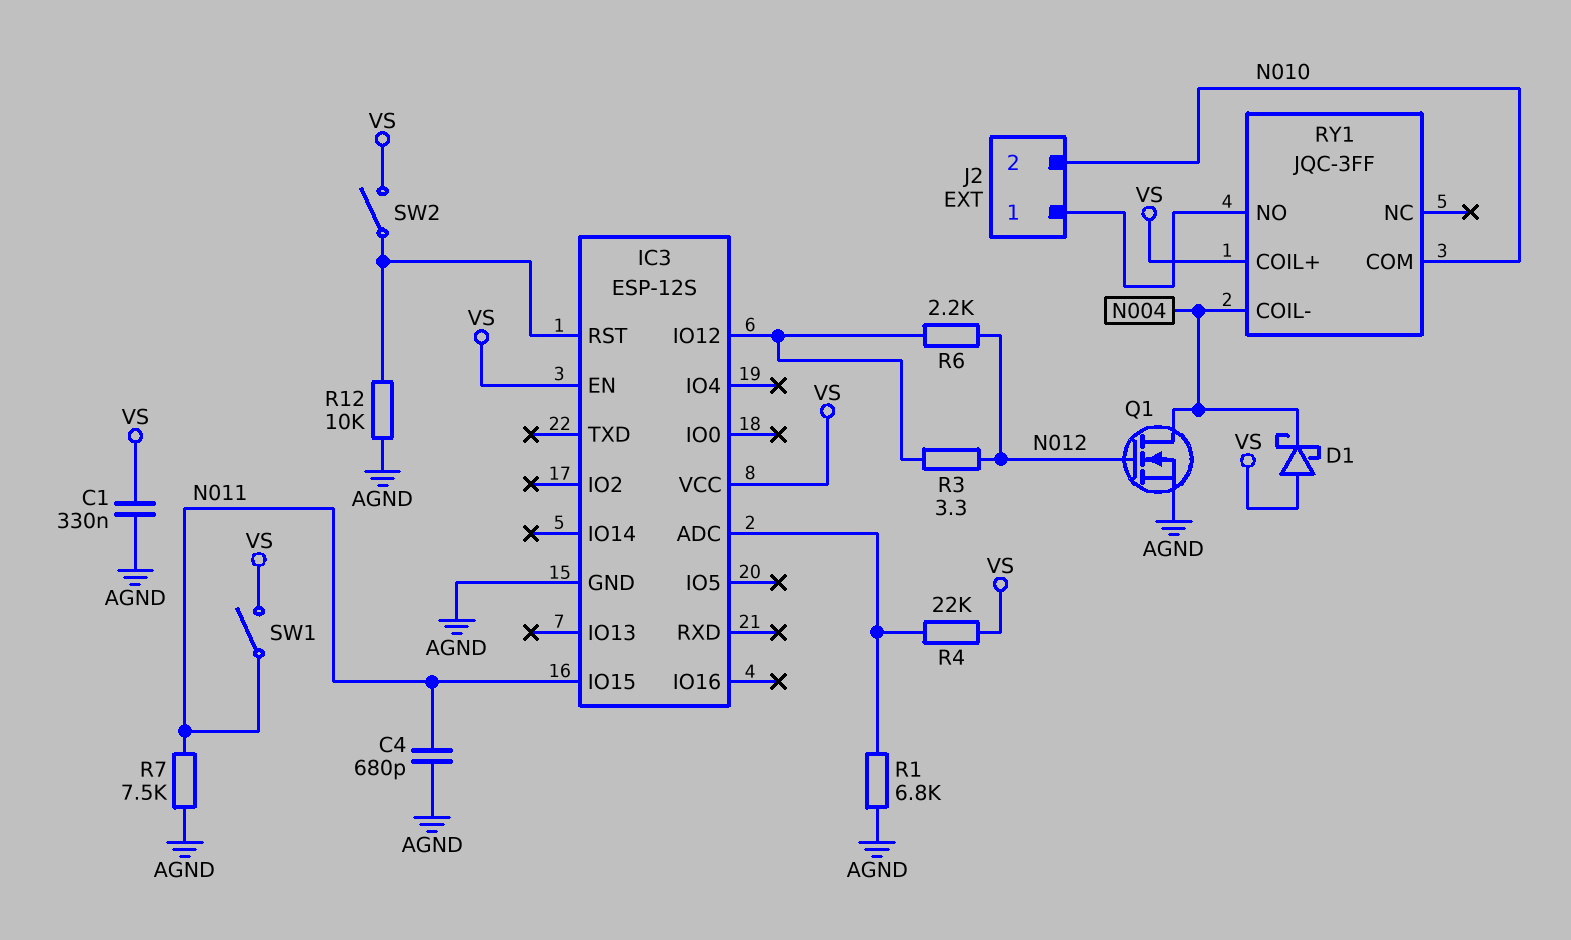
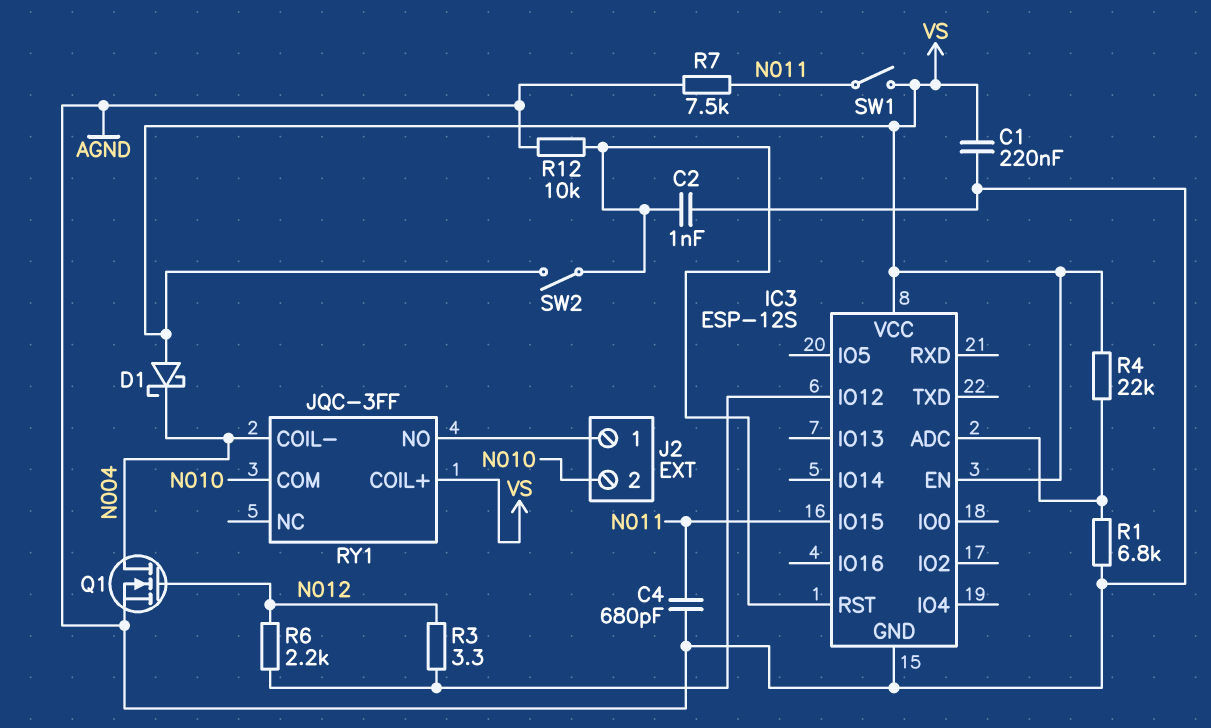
C1: 330nF (AGND, VS) -> 220nF (AGND, VS)
C2: none -> 1nF (AGND, IC3/RST)

